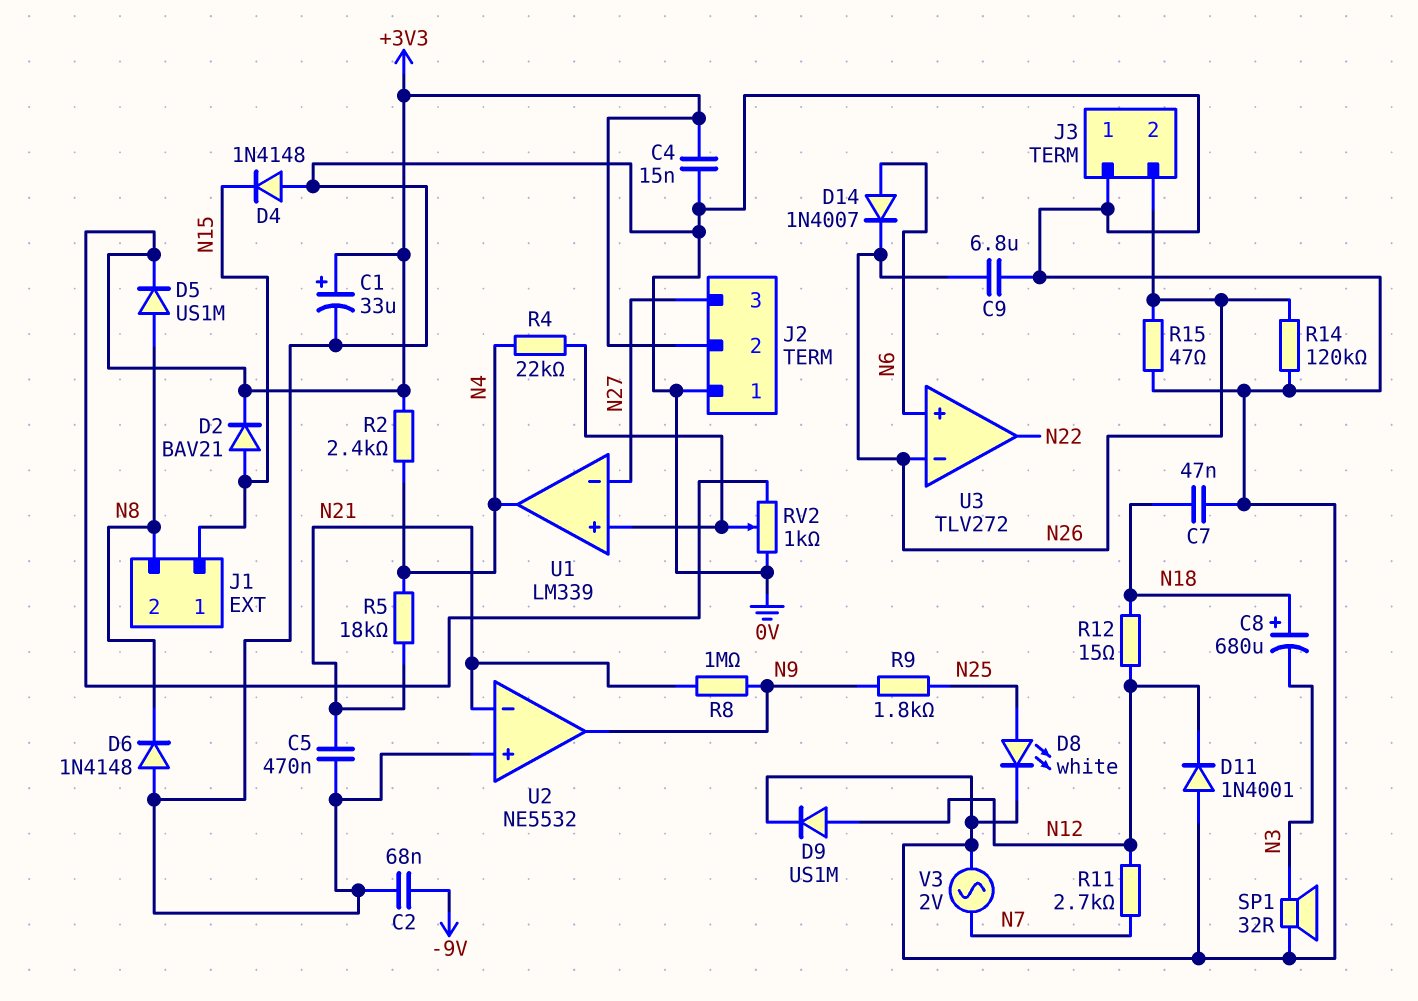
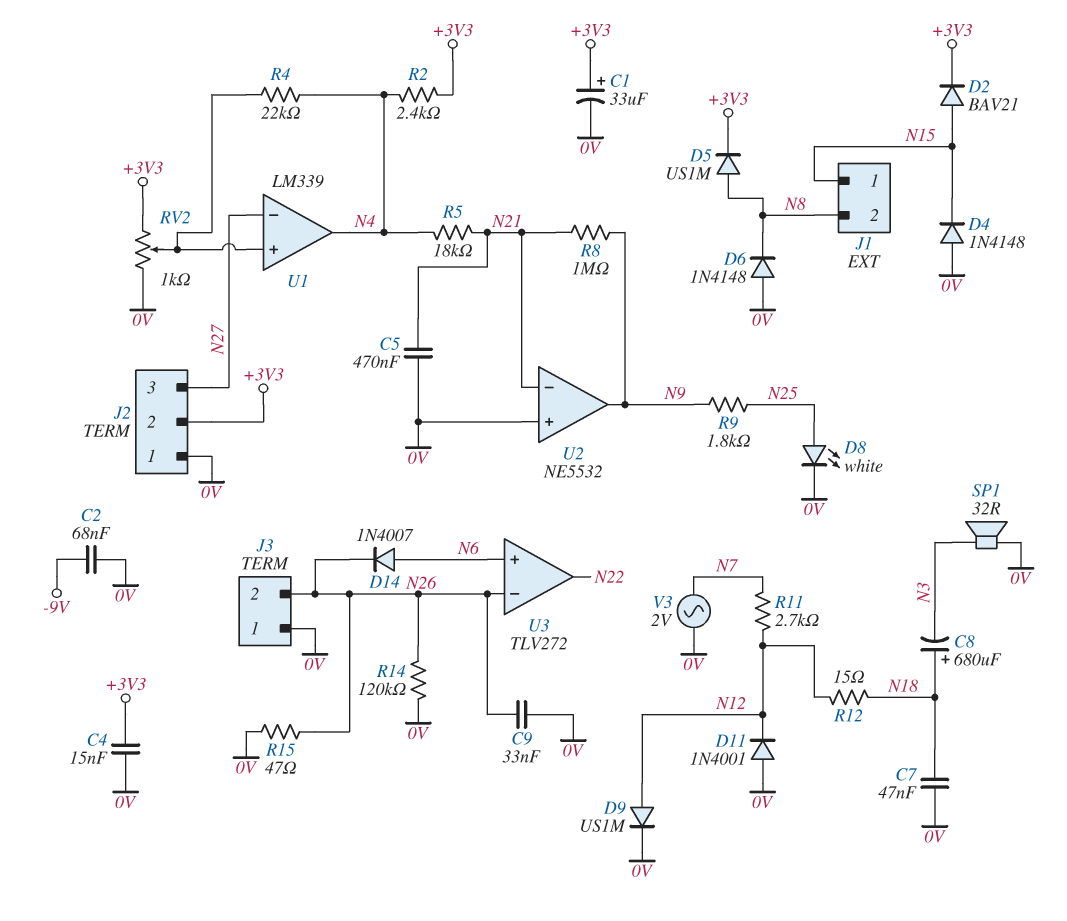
C9: 6.8uF (0V, N26) -> 33nF (0V, N26)

